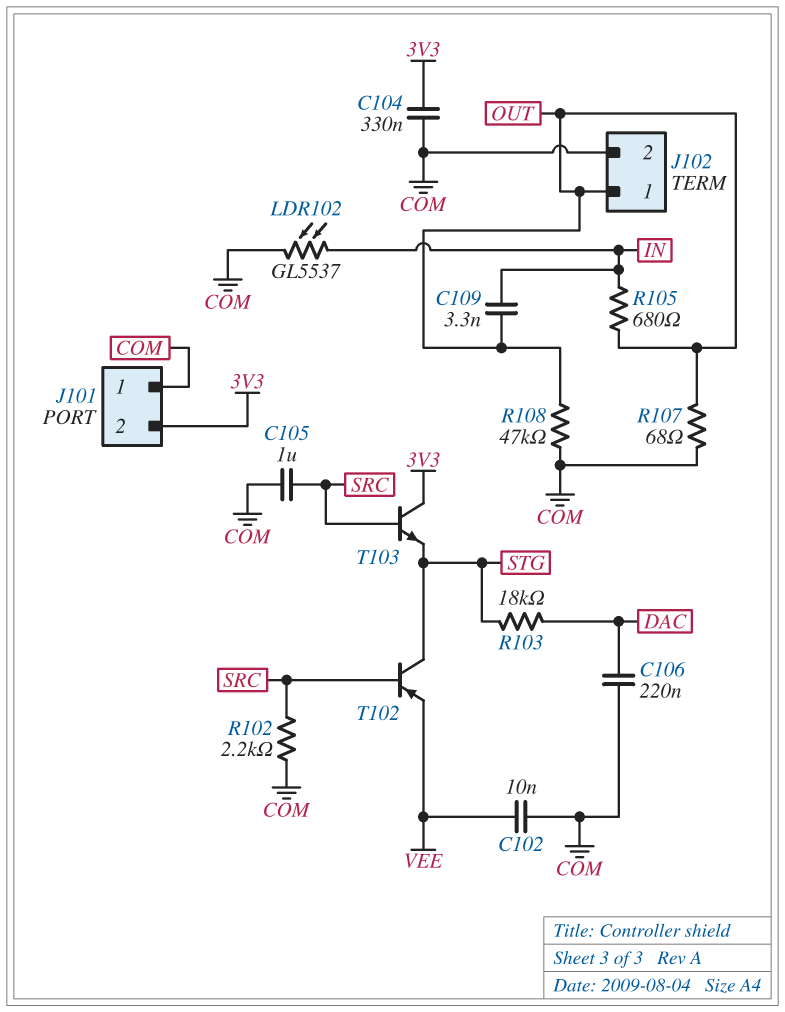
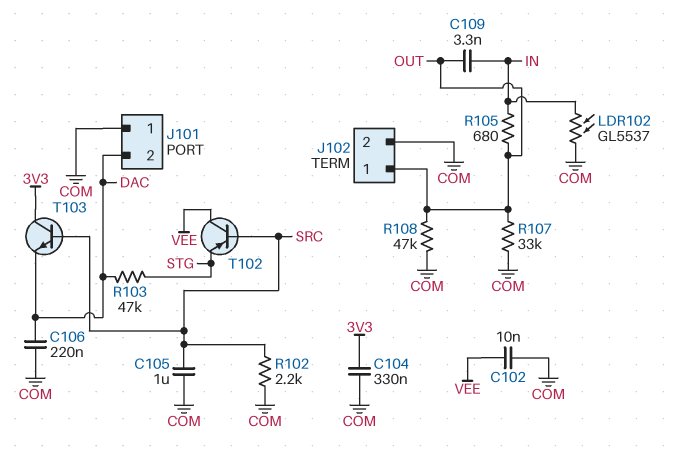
J101 pin 2: 3V3 -> DAC
R103: 18k (DAC, STG) -> 47k (DAC, STG)
R107: 68 (COM, OUT) -> 33k (COM, OUT)
T102: PNP (B SRC, C STG, E VEE) -> PNP (B SRC, C VEE, E STG)
T103: NPN (B SRC, C 3V3, E STG) -> NPN (B SRC, C 3V3, E DAC)

